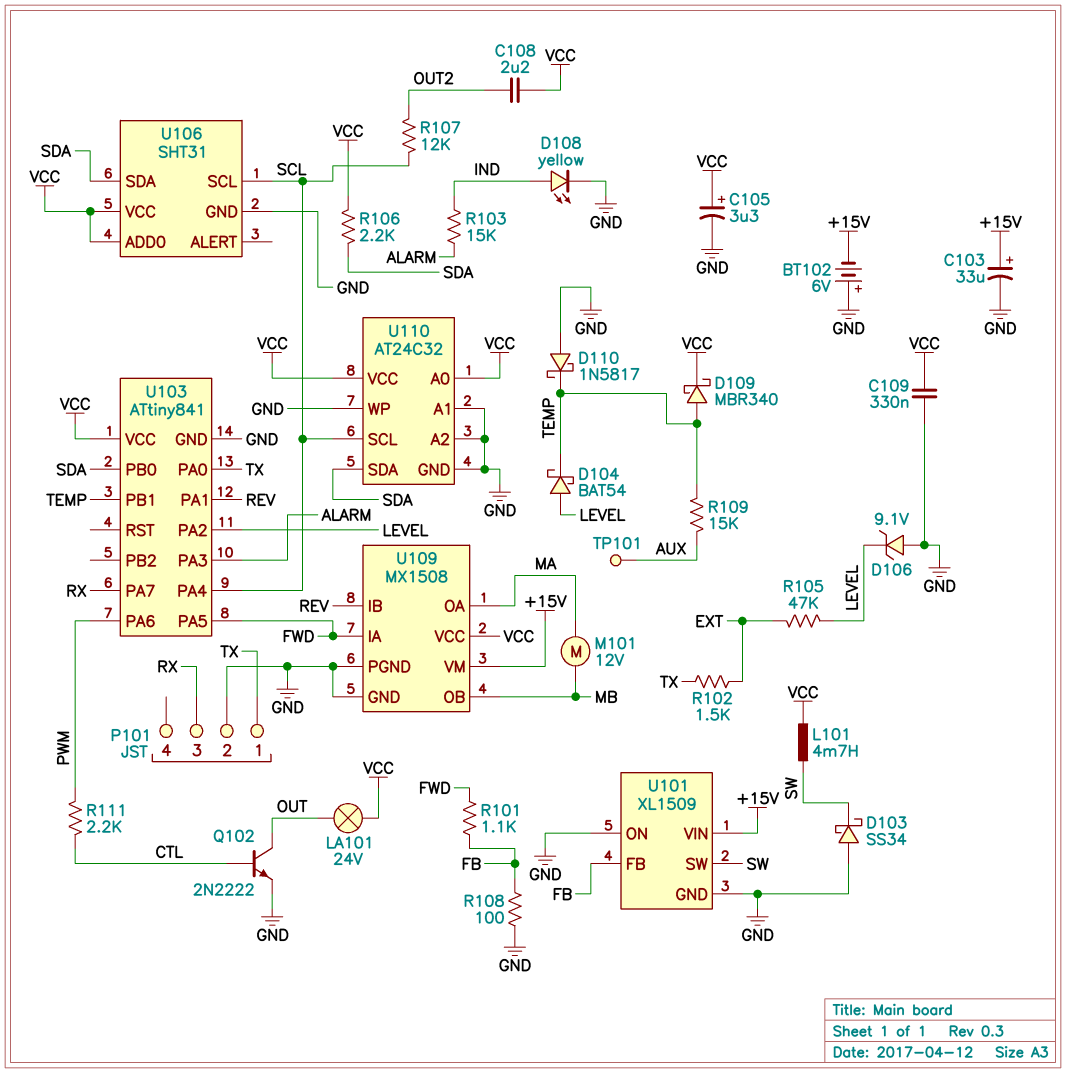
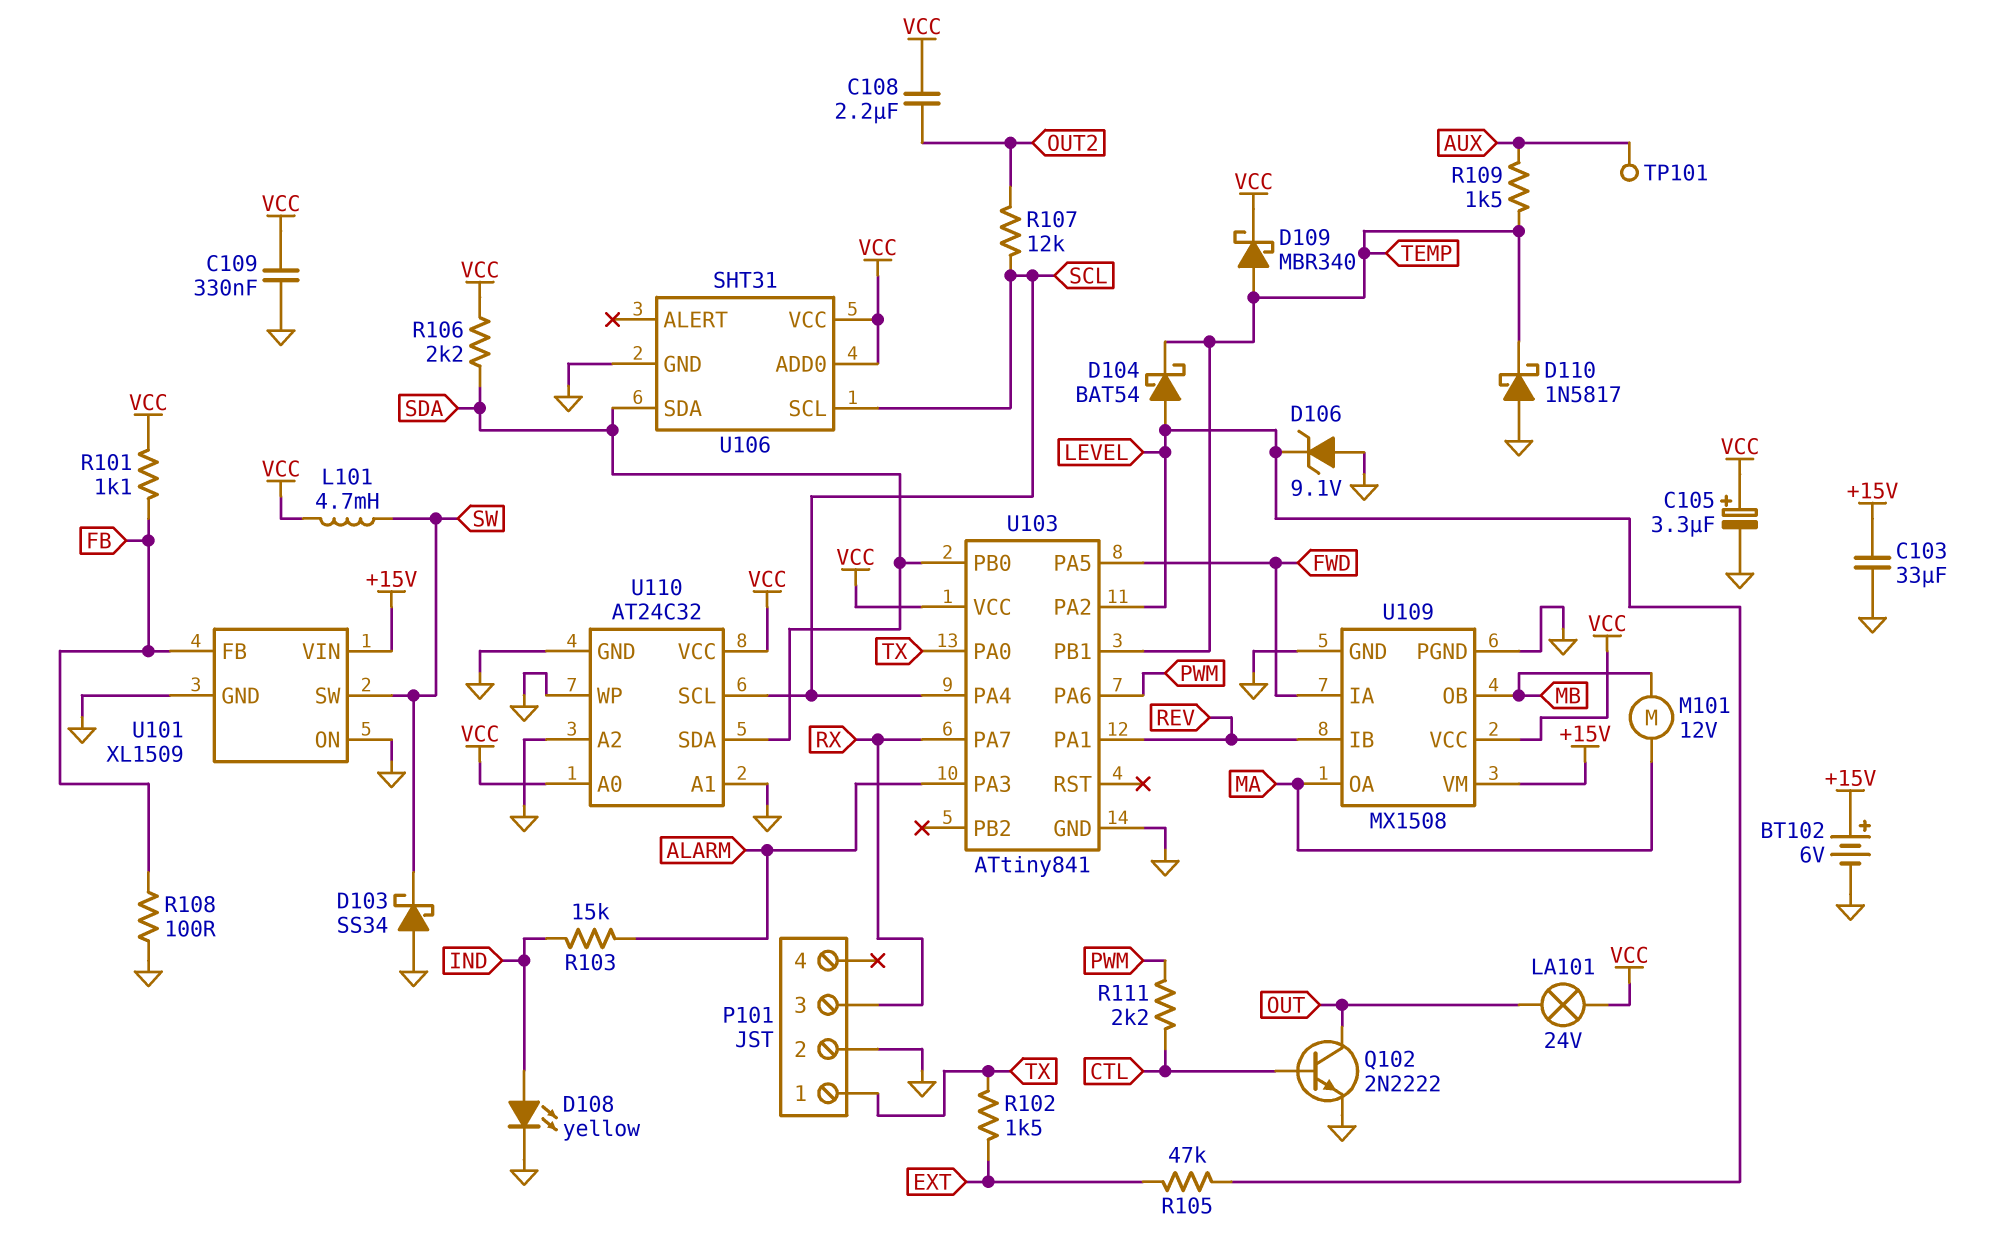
BT102: 6V (plus GND, minus +15V) -> 6V (plus +15V, minus GND)
C103: 33uF (plus +15V, minus GND) -> 33uF (+15V, GND)
R101: 1.1k (FB, FWD) -> 1.1k (FB, VCC)
R109: 15k (AUX, TEMP) -> 1.5k (AUX, TEMP)

